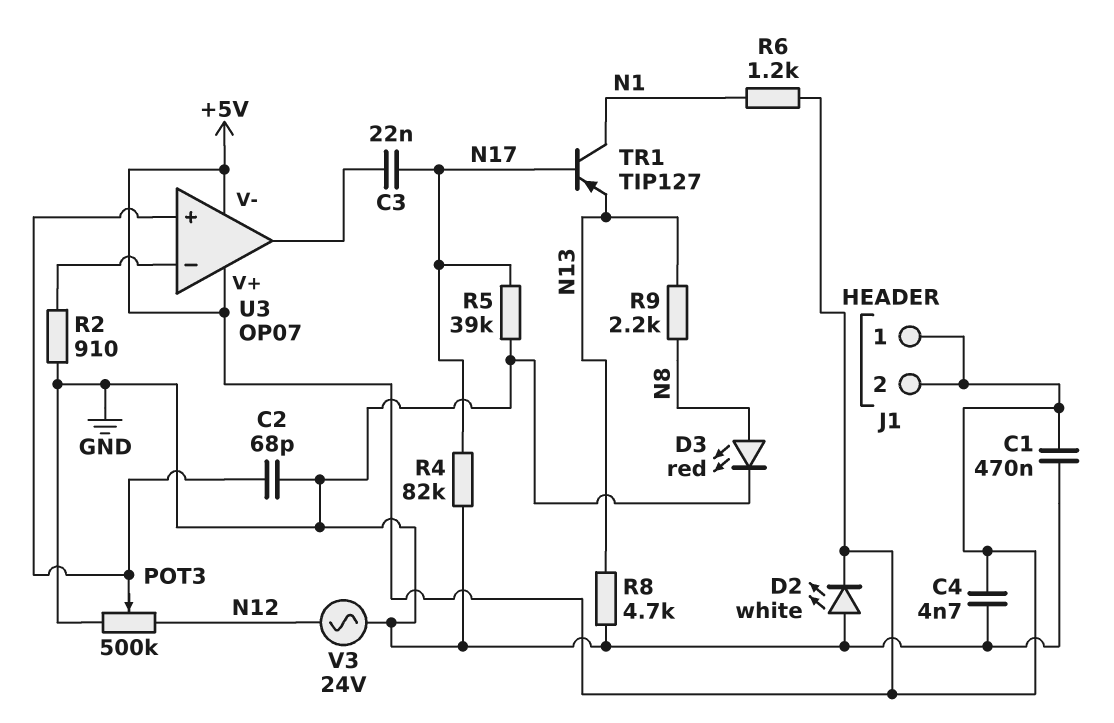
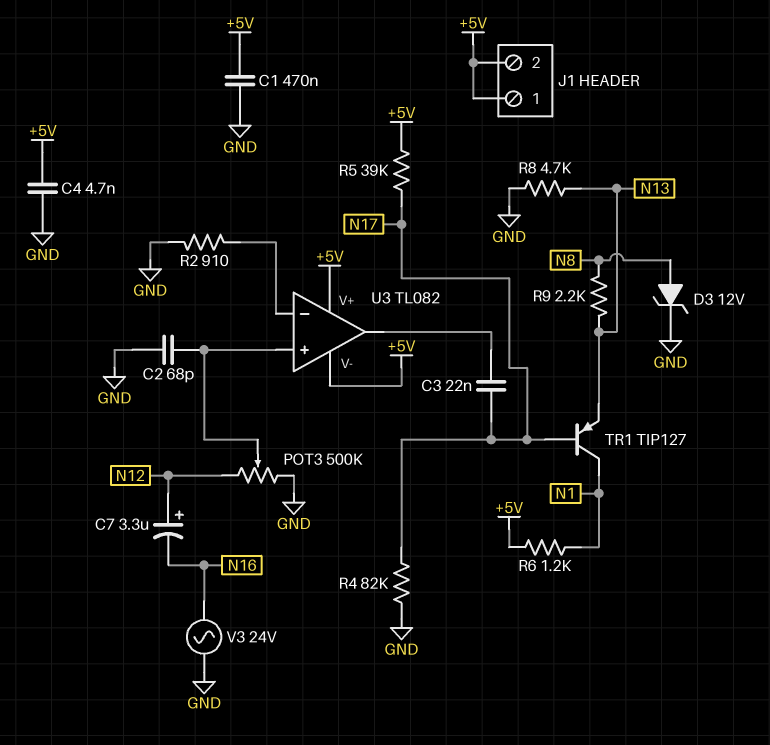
C7: none -> 3.3uF (plus N12, minus N16)
D2: LED white (A GND, K +5V) -> none
D3: LED red (A N8, K GND) -> zener 12V (A N8, K GND)
R5: 39k (GND, N17) -> 39k (+5V, N17)
U3: OP07 -> TL082
V3: AC 24V (GND, N12) -> AC 24V (GND, N16)

